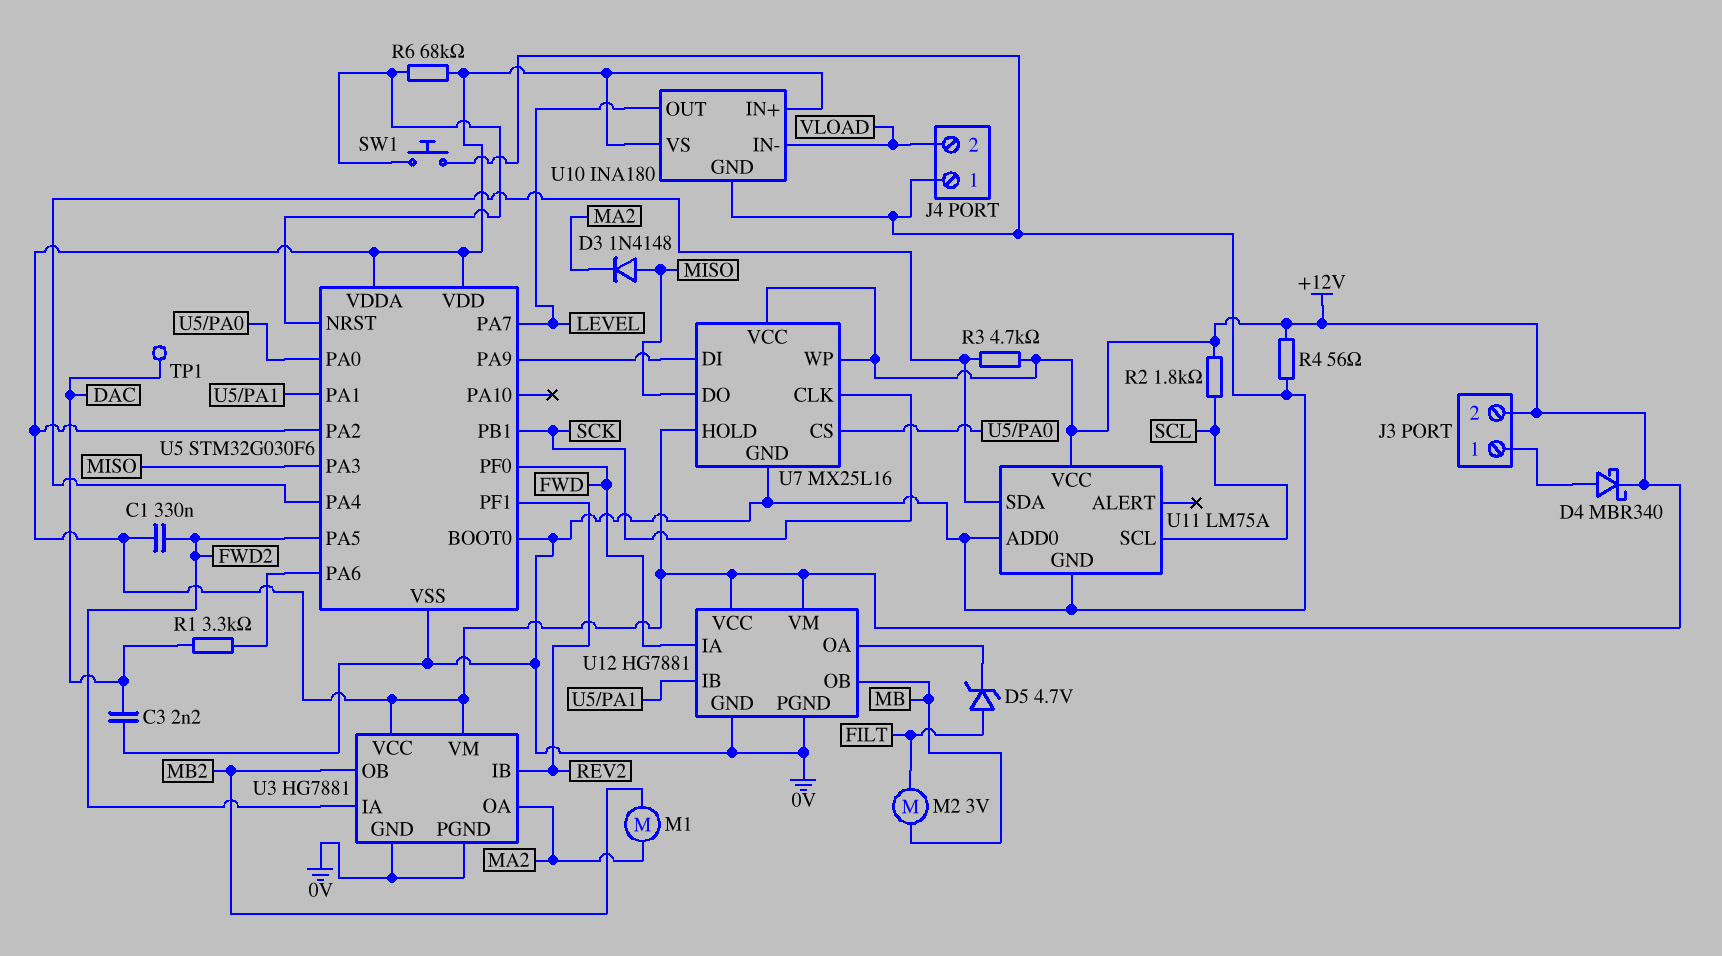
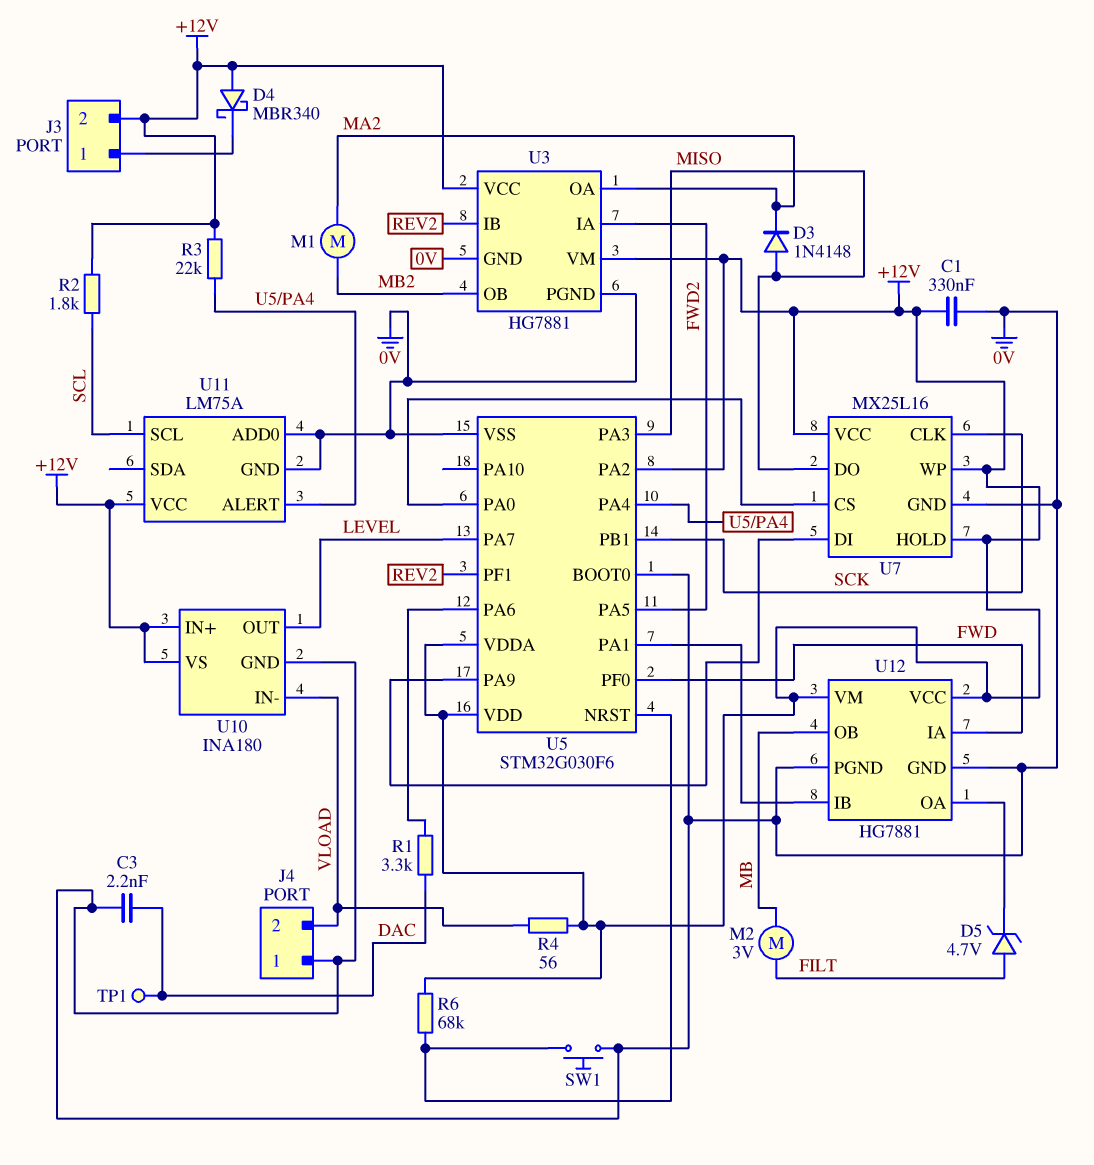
C1: 330nF (+12V, FWD2) -> 330nF (+12V, 0V)
D4: schottky MBR340 (A J3/1, K +12V) -> schottky MBR340 (A +12V, K J3/1)
R3: 4.7k (+12V, U5/PA4) -> 22k (+12V, U5/PA4)
R4: 56 (+12V, 0V) -> 56 (+12V, VLOAD)
U11 pin ALERT: none -> U5/PA4
U11 pin SDA: U5/PA4 -> none

